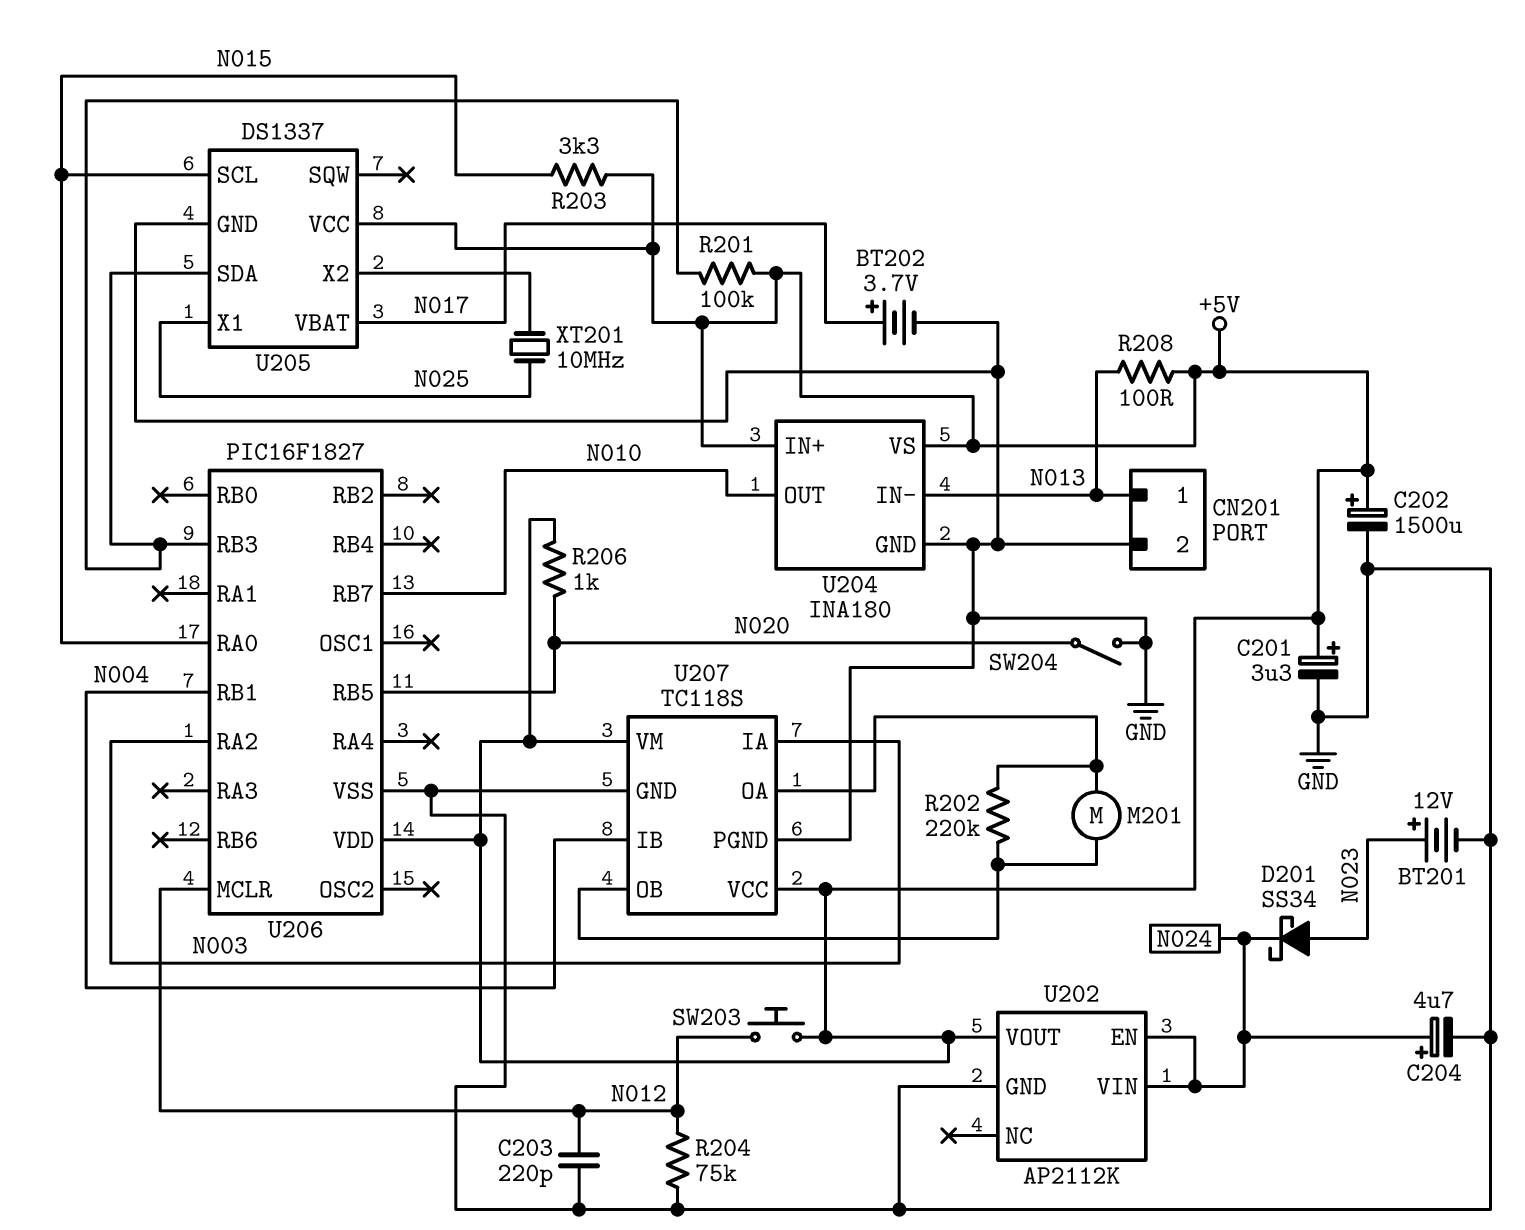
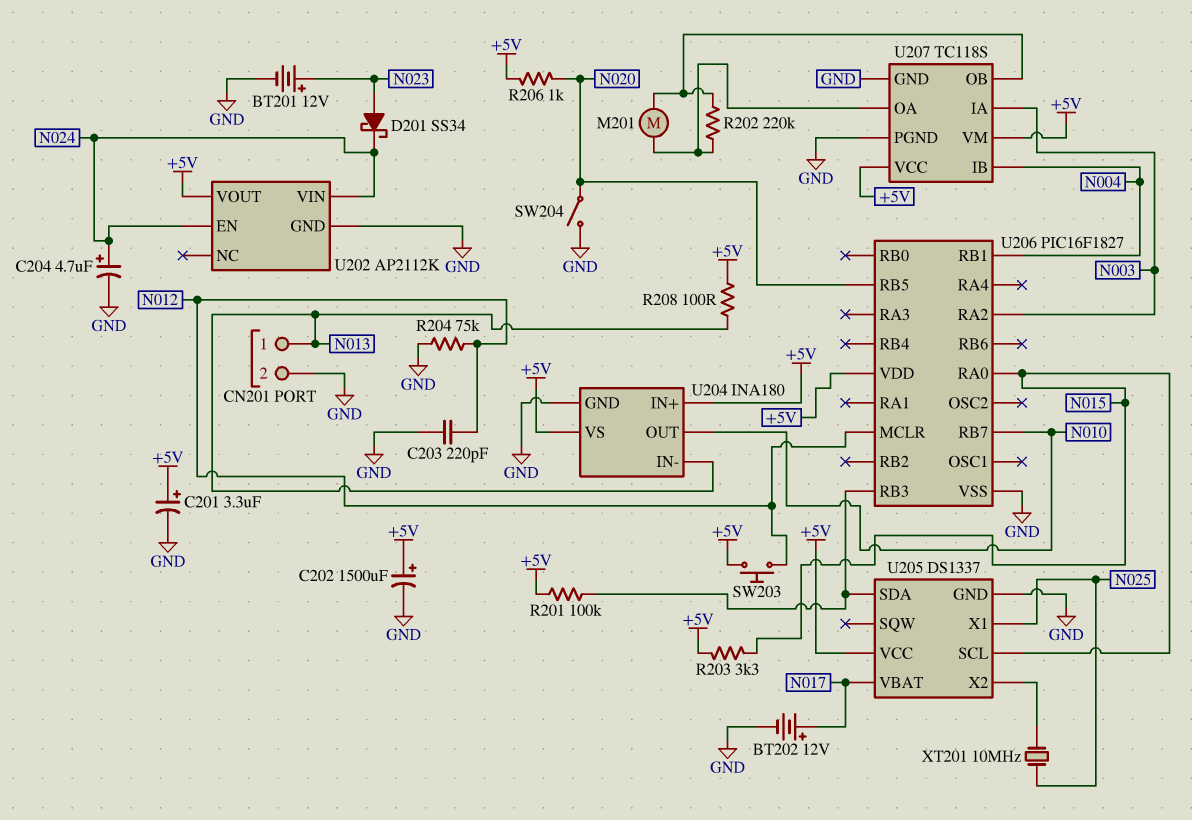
BT202: 3.7V (plus N017, minus GND) -> 12V (plus N017, minus GND)

